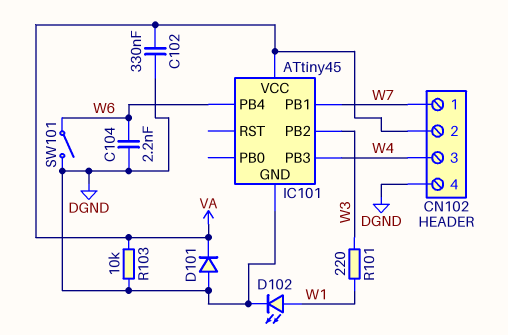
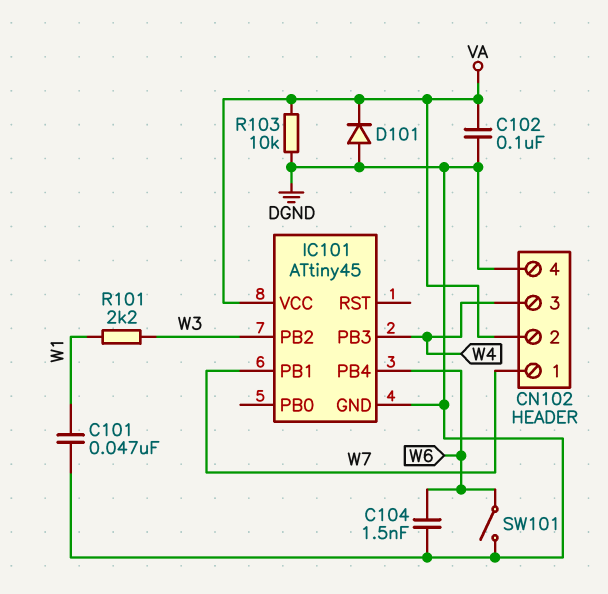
C101: none -> 47nF (DGND, W1)
C102: 330nF (DGND, VA) -> 100nF (DGND, VA)
C104: 2.2nF (DGND, W6) -> 1.5nF (DGND, W6)
D102: LED (A W1, K DGND) -> none
R101: 220 (W1, W3) -> 2.2k (W1, W3)

